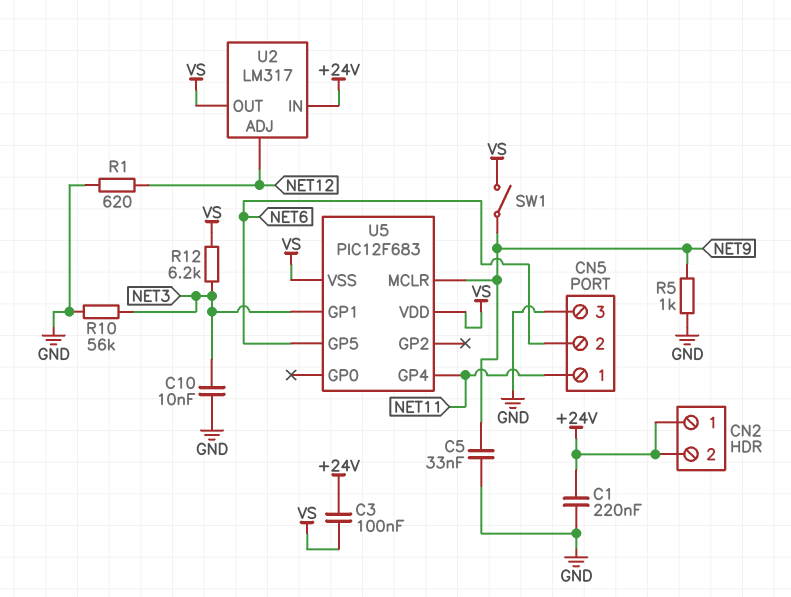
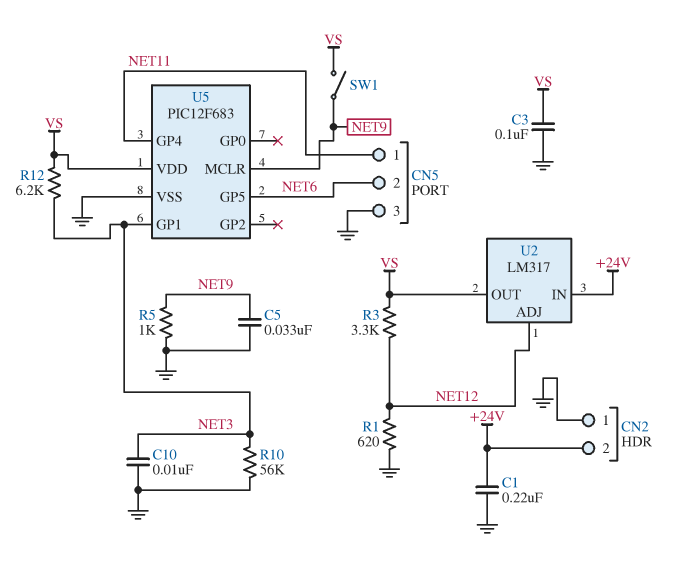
C3: 100nF (+24V, VS) -> 100nF (GND, VS)
CN2 pin 1: +24V -> GND
R3: none -> 3.3k (NET12, VS)
U5 pin VSS: VS -> GND

